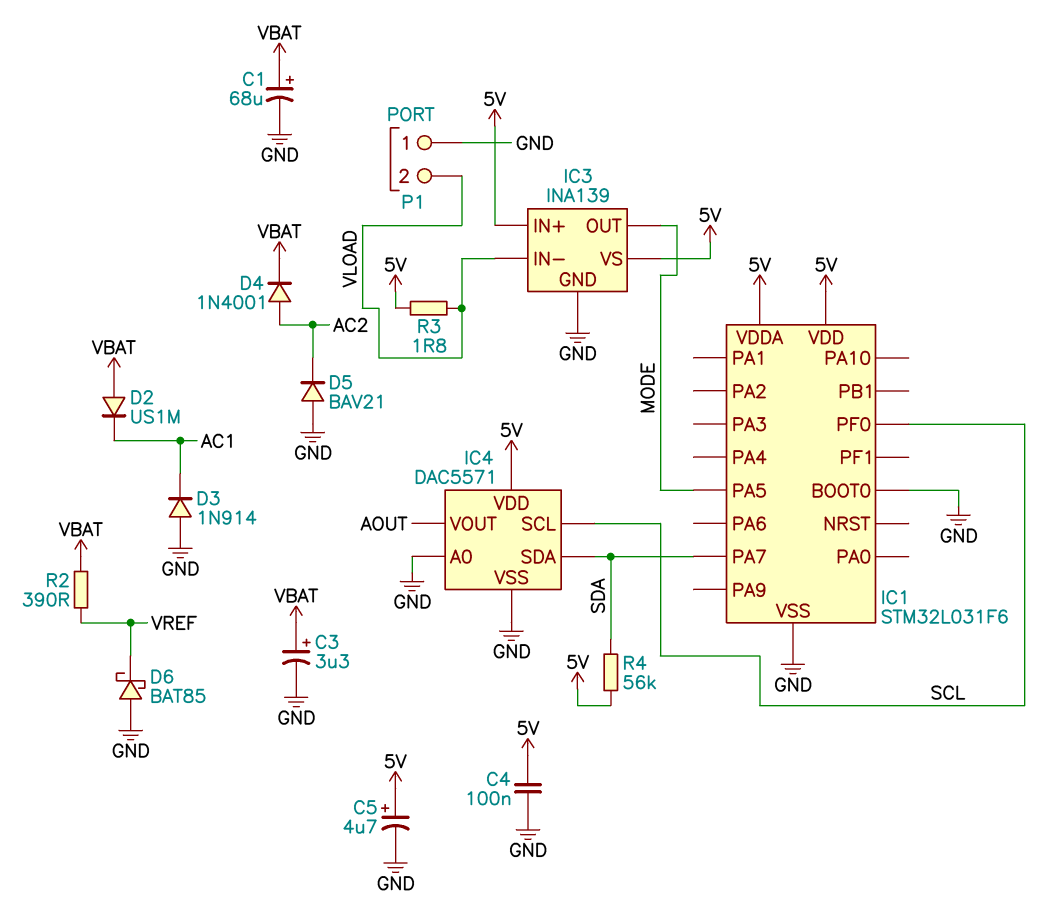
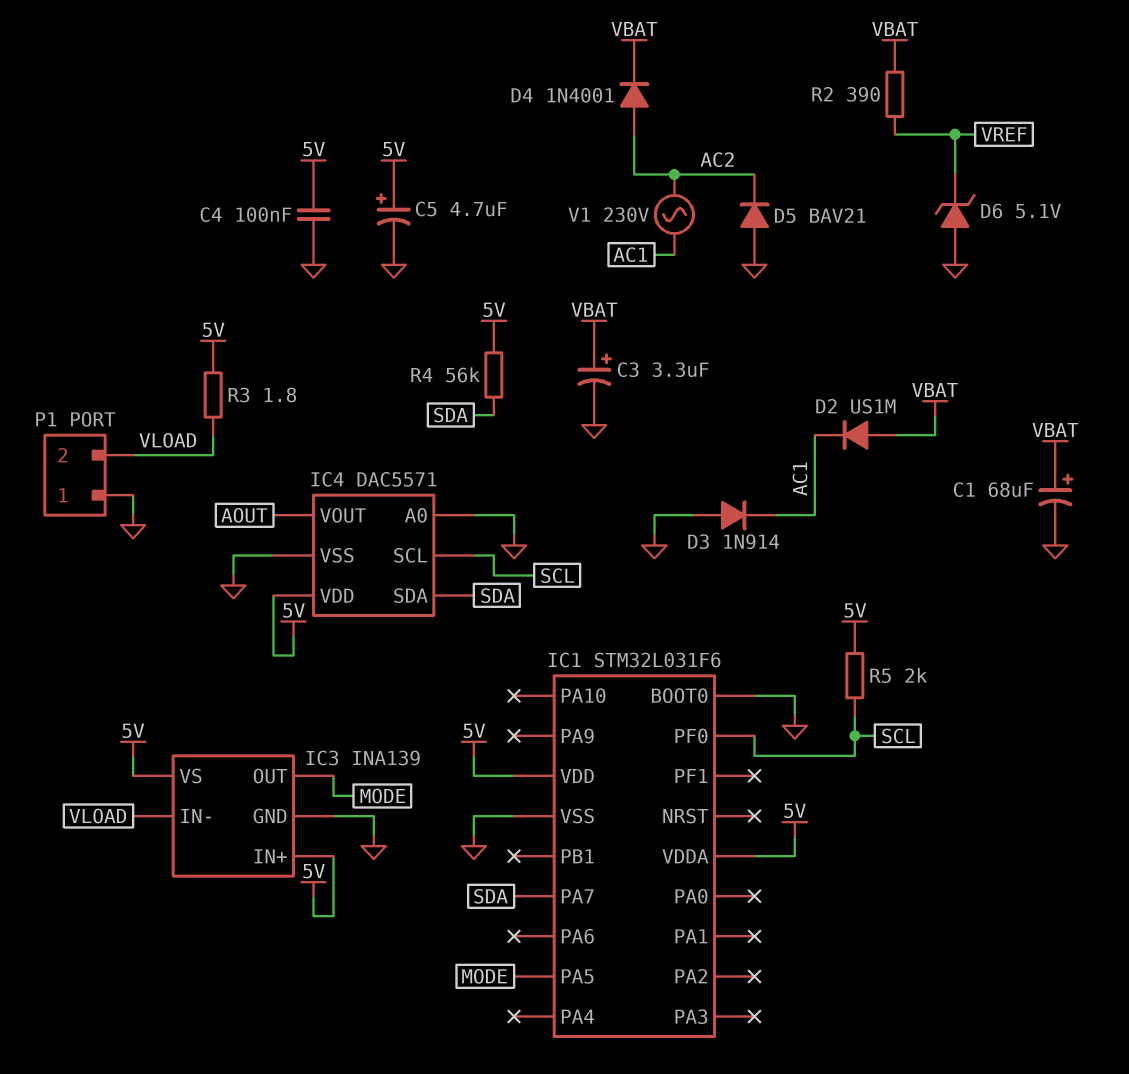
D6: schottky BAT85 (A GND, K VREF) -> zener 5.1V (A GND, K VREF)
R5: none -> 2k (5V, SCL)
V1: none -> AC 230V (AC1, AC2)

